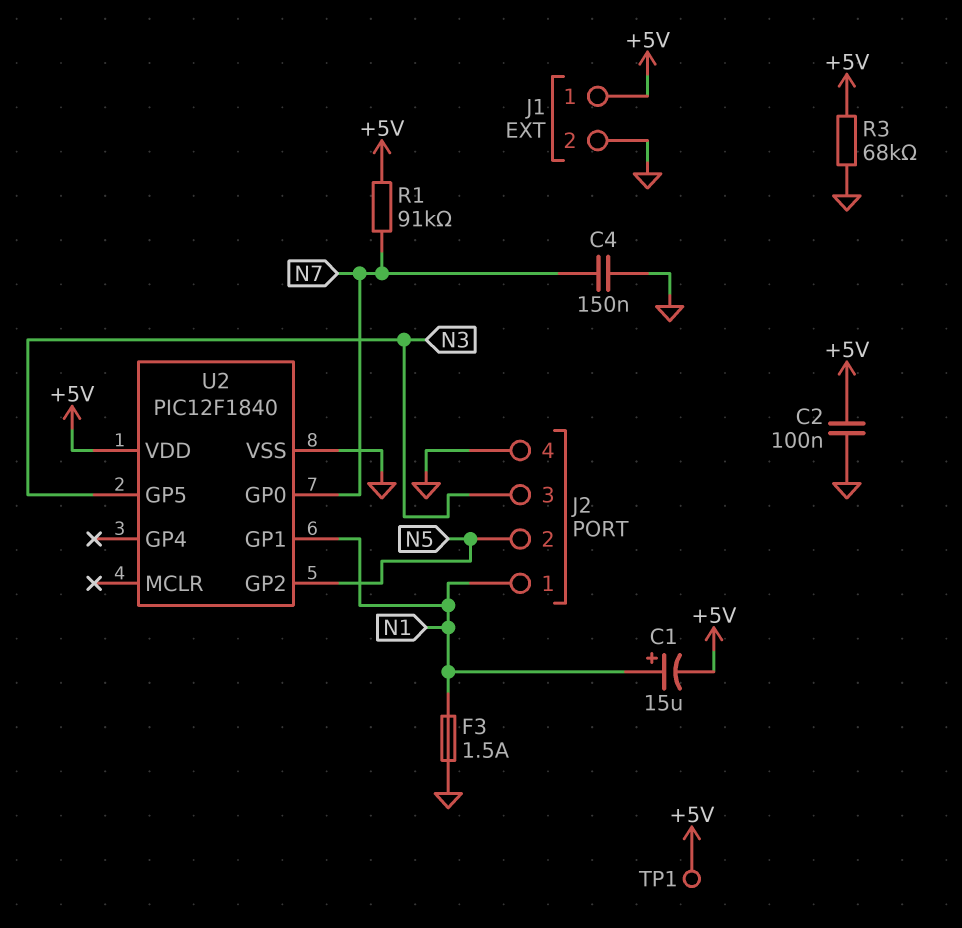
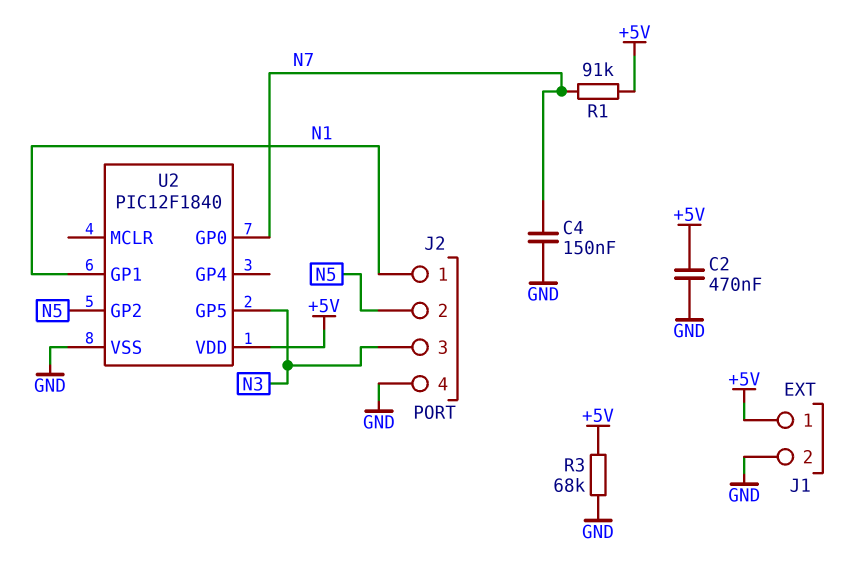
C1: 15uF (plus N1, minus +5V) -> none
C2: 100nF (+5V, GND) -> 470nF (+5V, GND)
F3: 1.5A (GND, N1) -> none
TP1: test point (+5V) -> none

